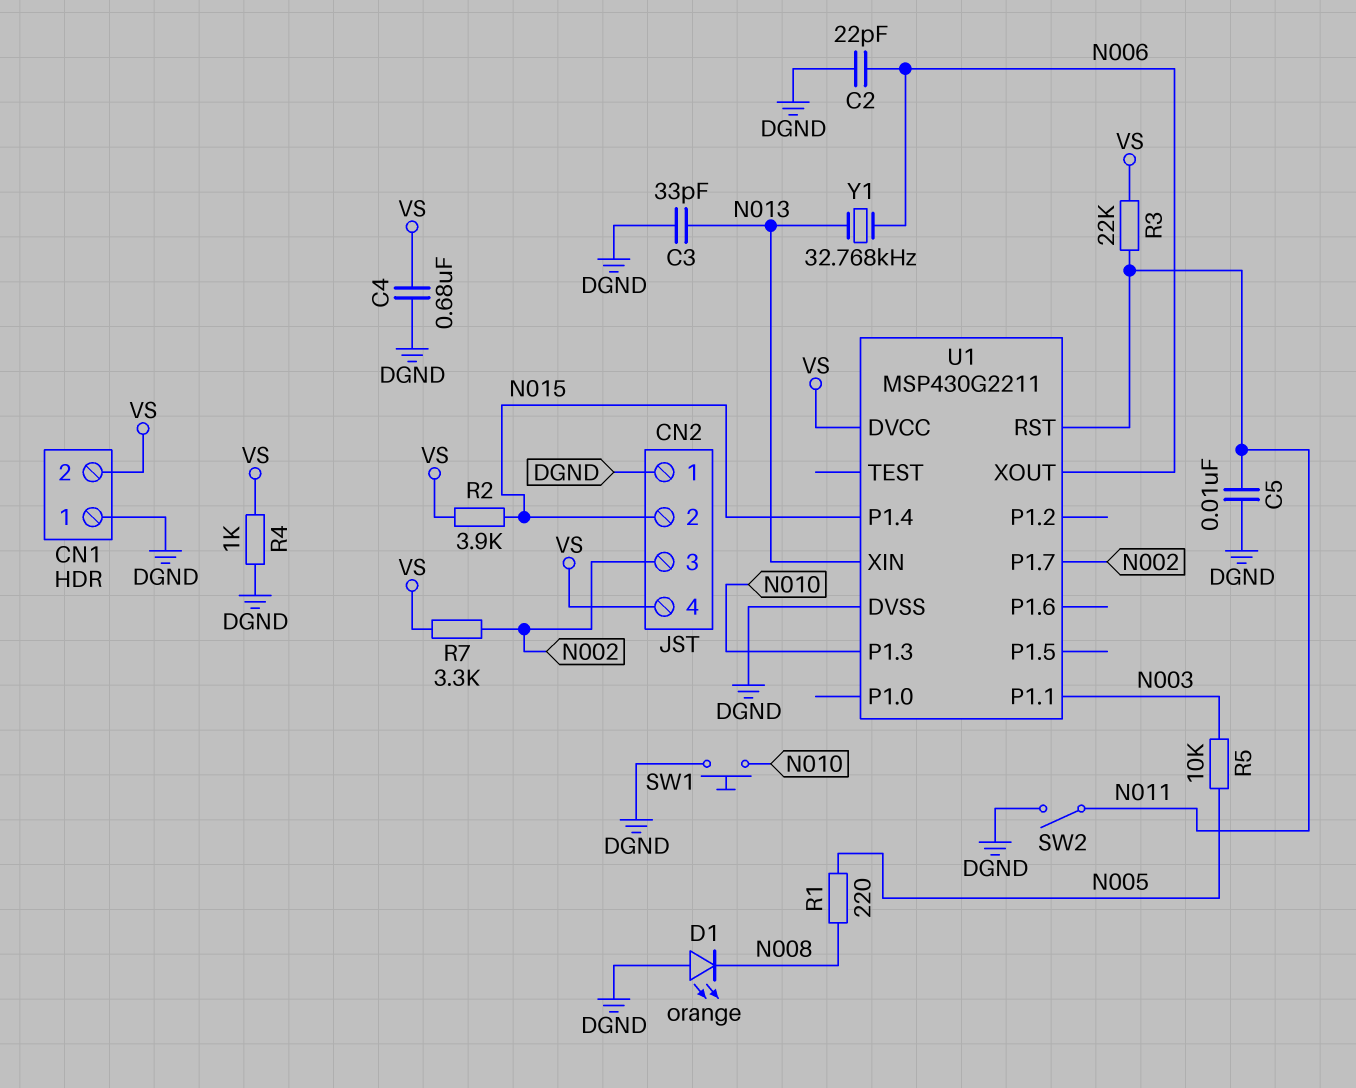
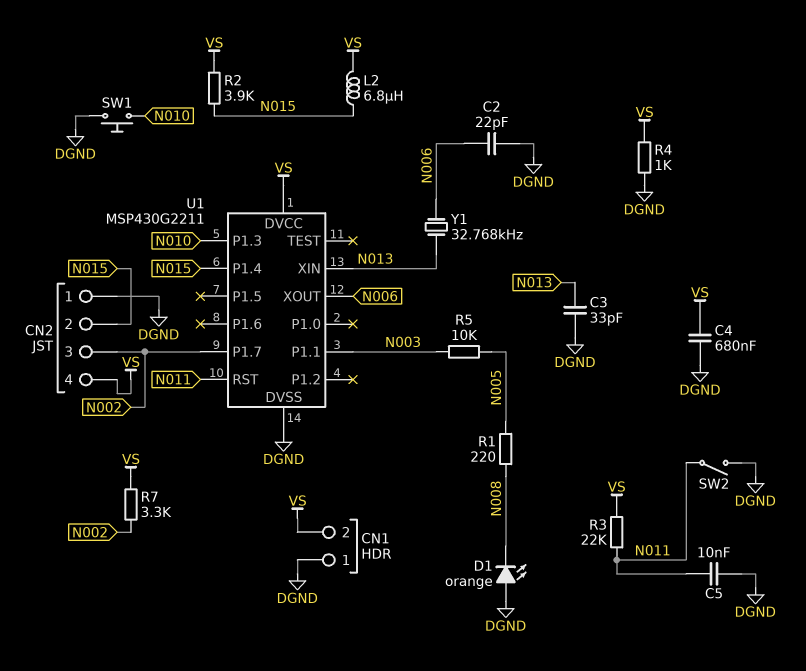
L2: none -> 6.8uH (N015, VS)

